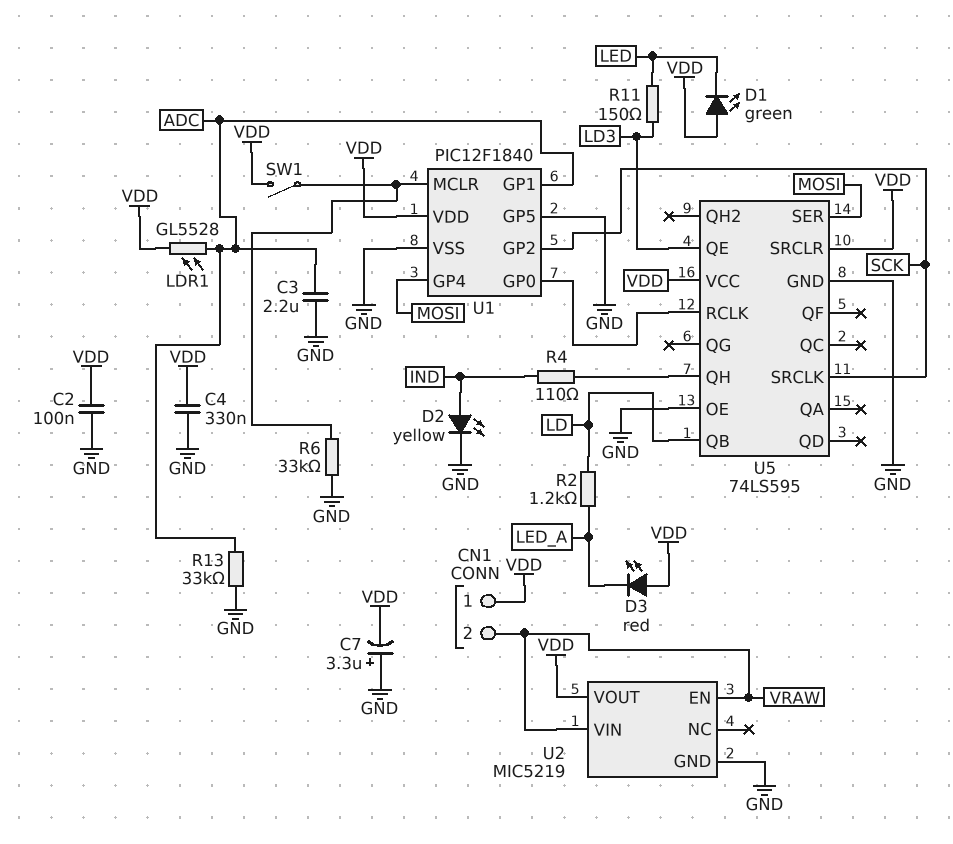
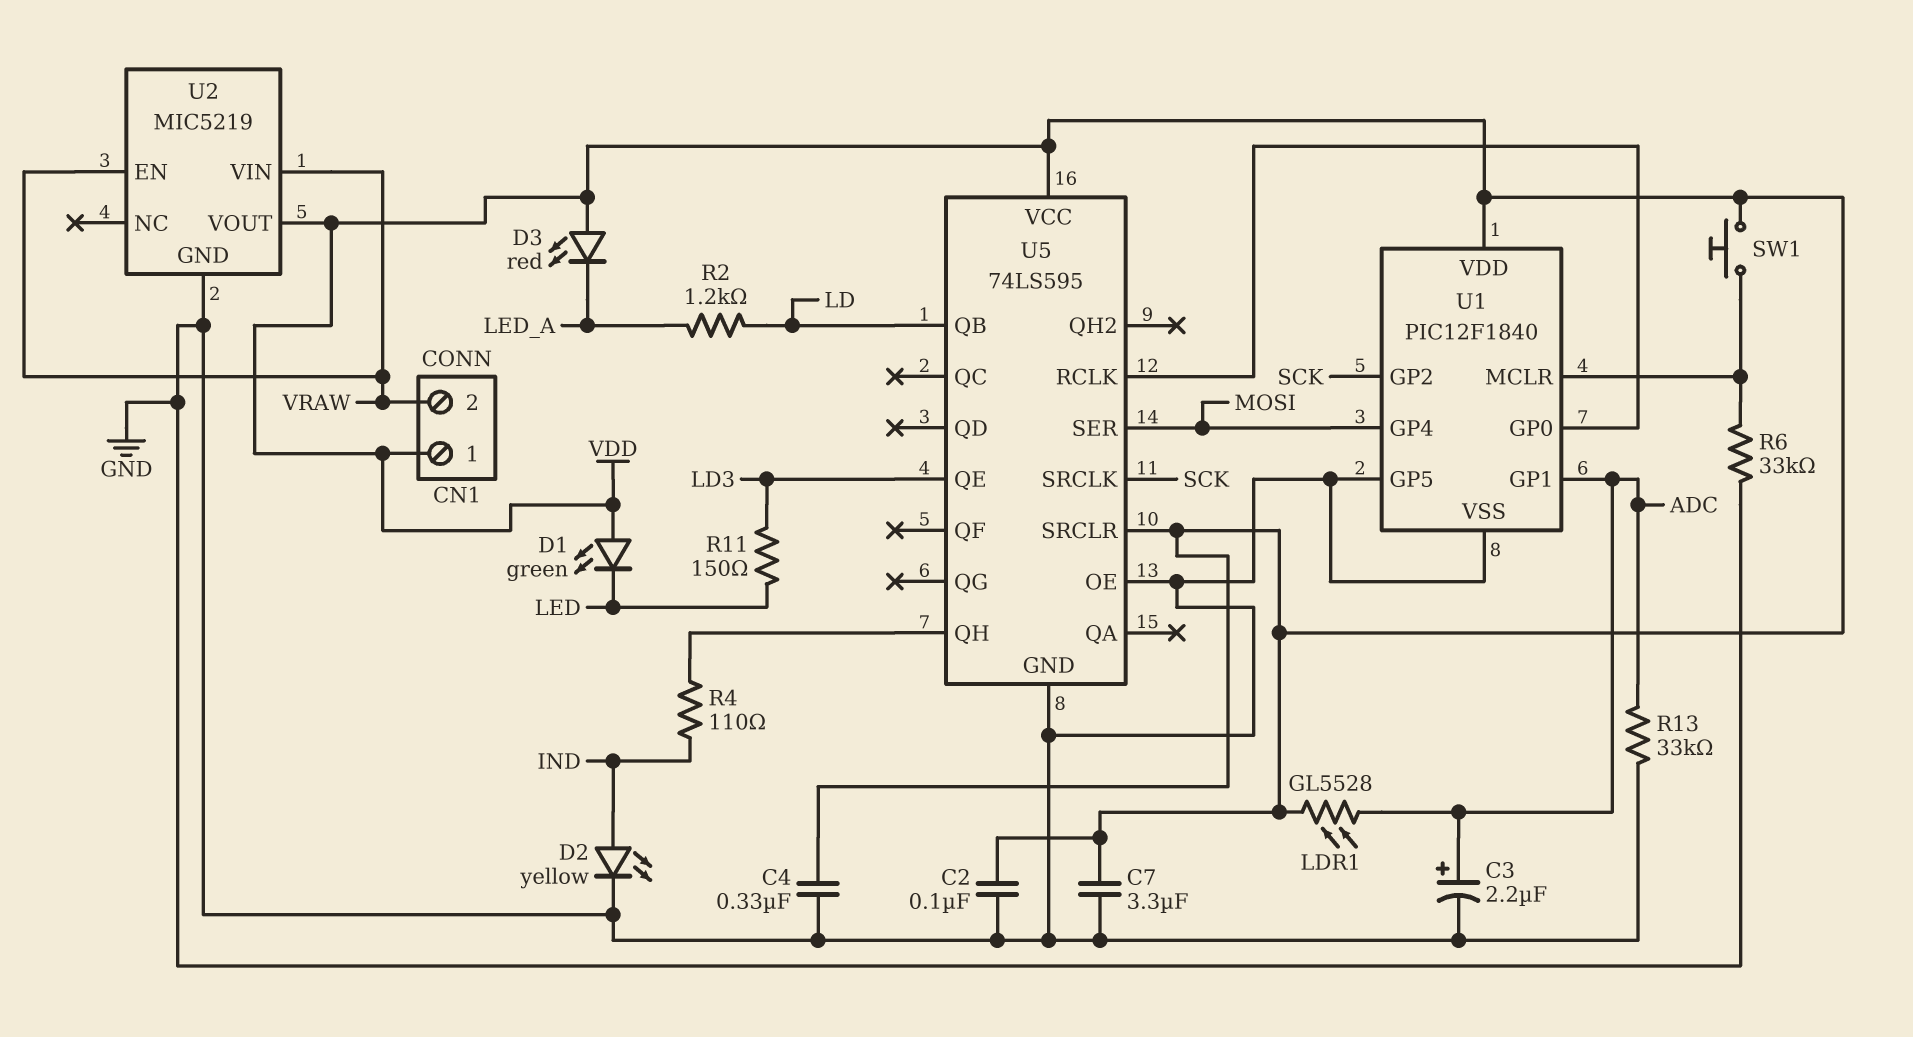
C3: 2.2uF (ADC, GND) -> 2.2uF (plus ADC, minus GND)
C7: 3.3uF (plus GND, minus VDD) -> 3.3uF (GND, VDD)
SW1: switch (U1/MCLR, VDD) -> button (U1/MCLR, VDD)

